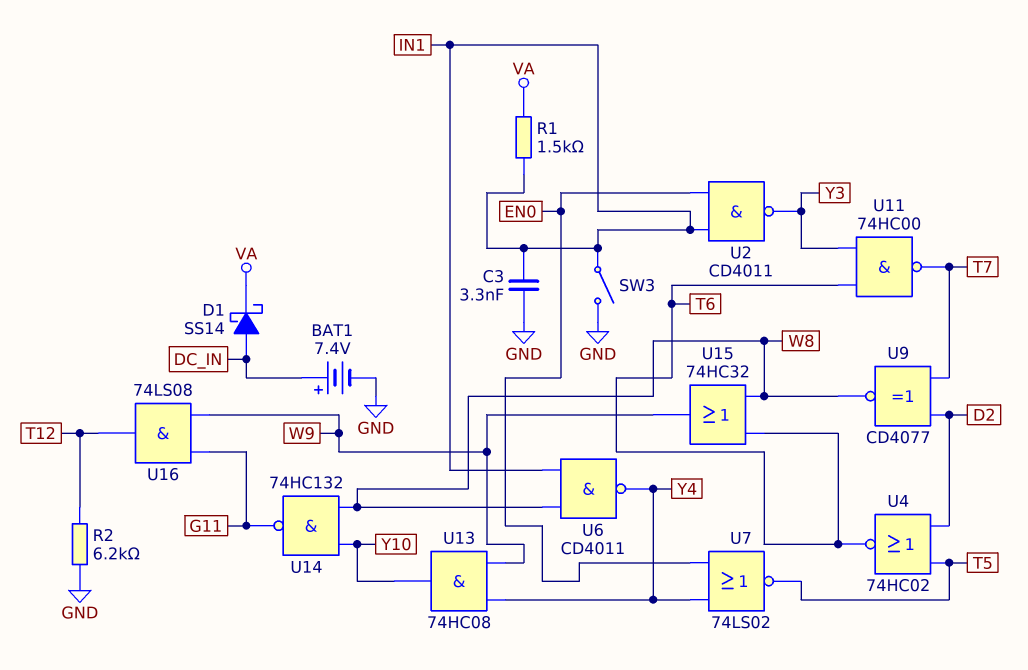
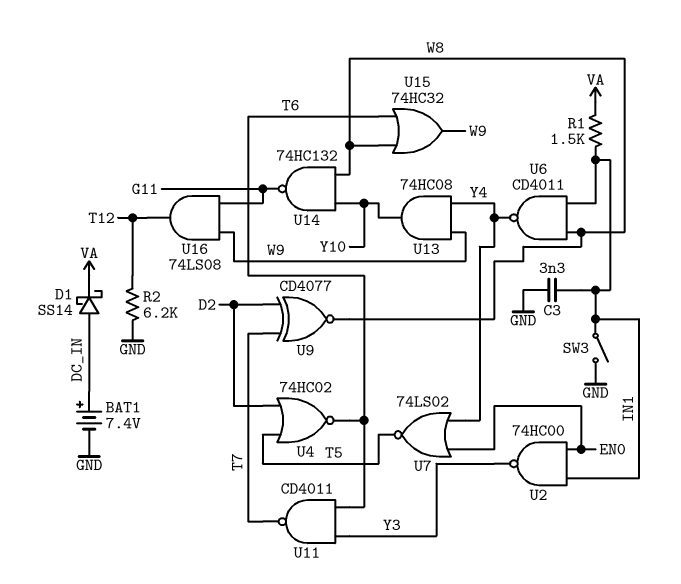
U2: NAND CD4011 (in EN0, in IN1, out Y3) -> NAND 74HC00 (in EN0, in IN1, out Y3)
U11: NAND 74HC00 (in T6, in Y3, out T7) -> NAND CD4011 (in T6, in Y3, out T7)

